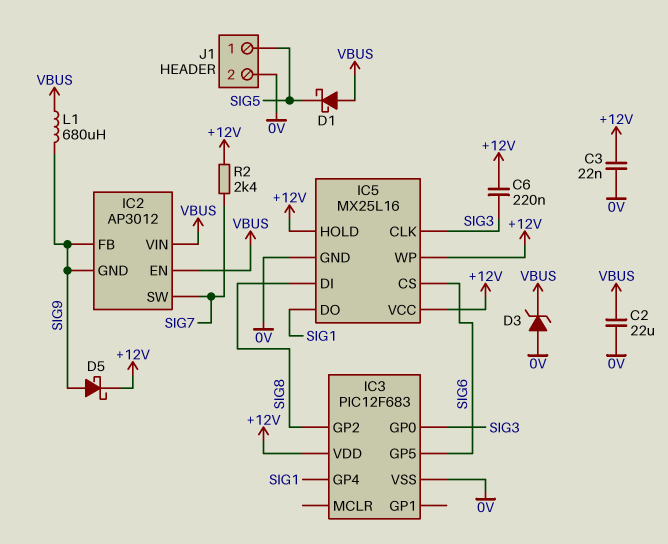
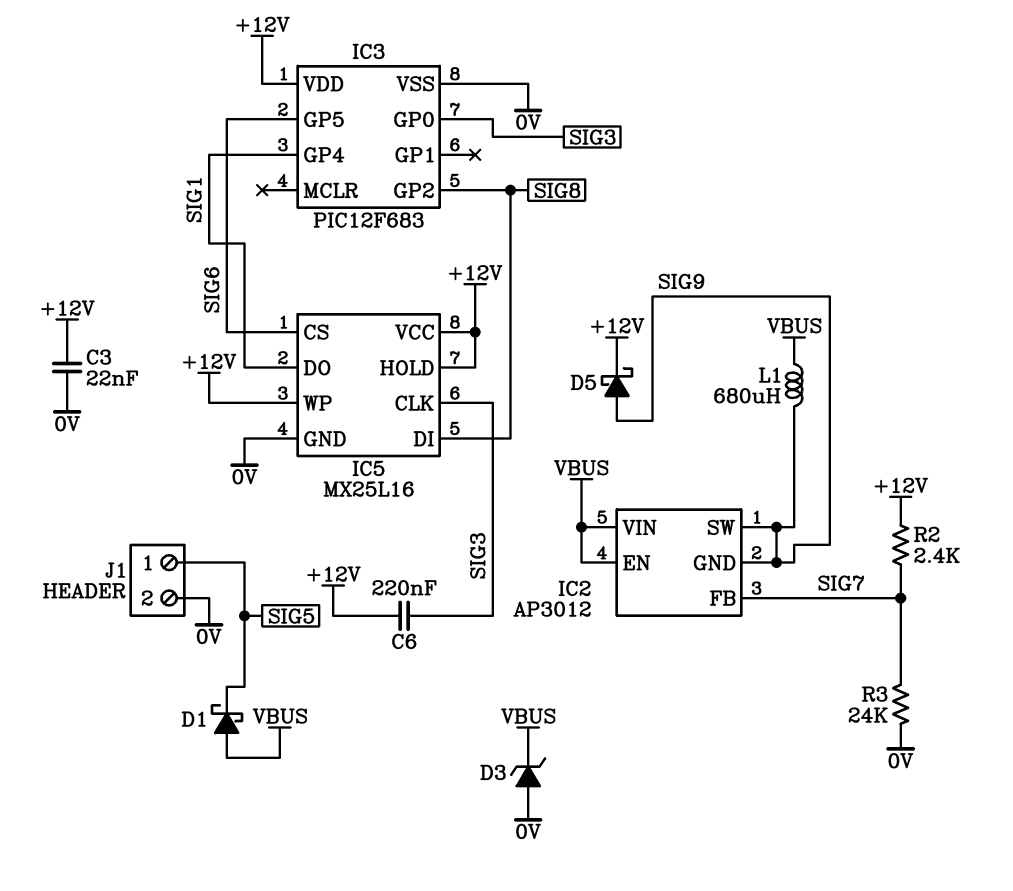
C2: 22uF (0V, VBUS) -> none
IC2 pin FB: SIG9 -> SIG7
IC2 pin SW: SIG7 -> SIG9
R3: none -> 24k (0V, SIG7)

